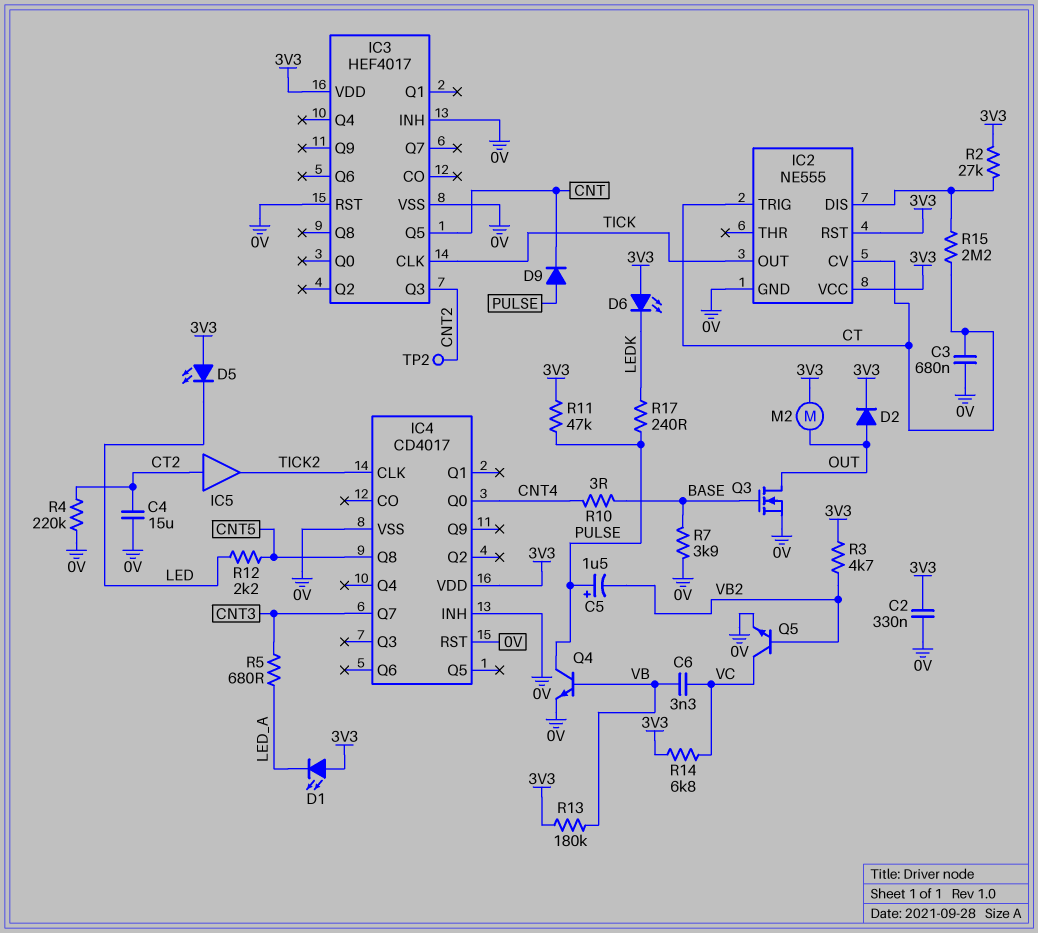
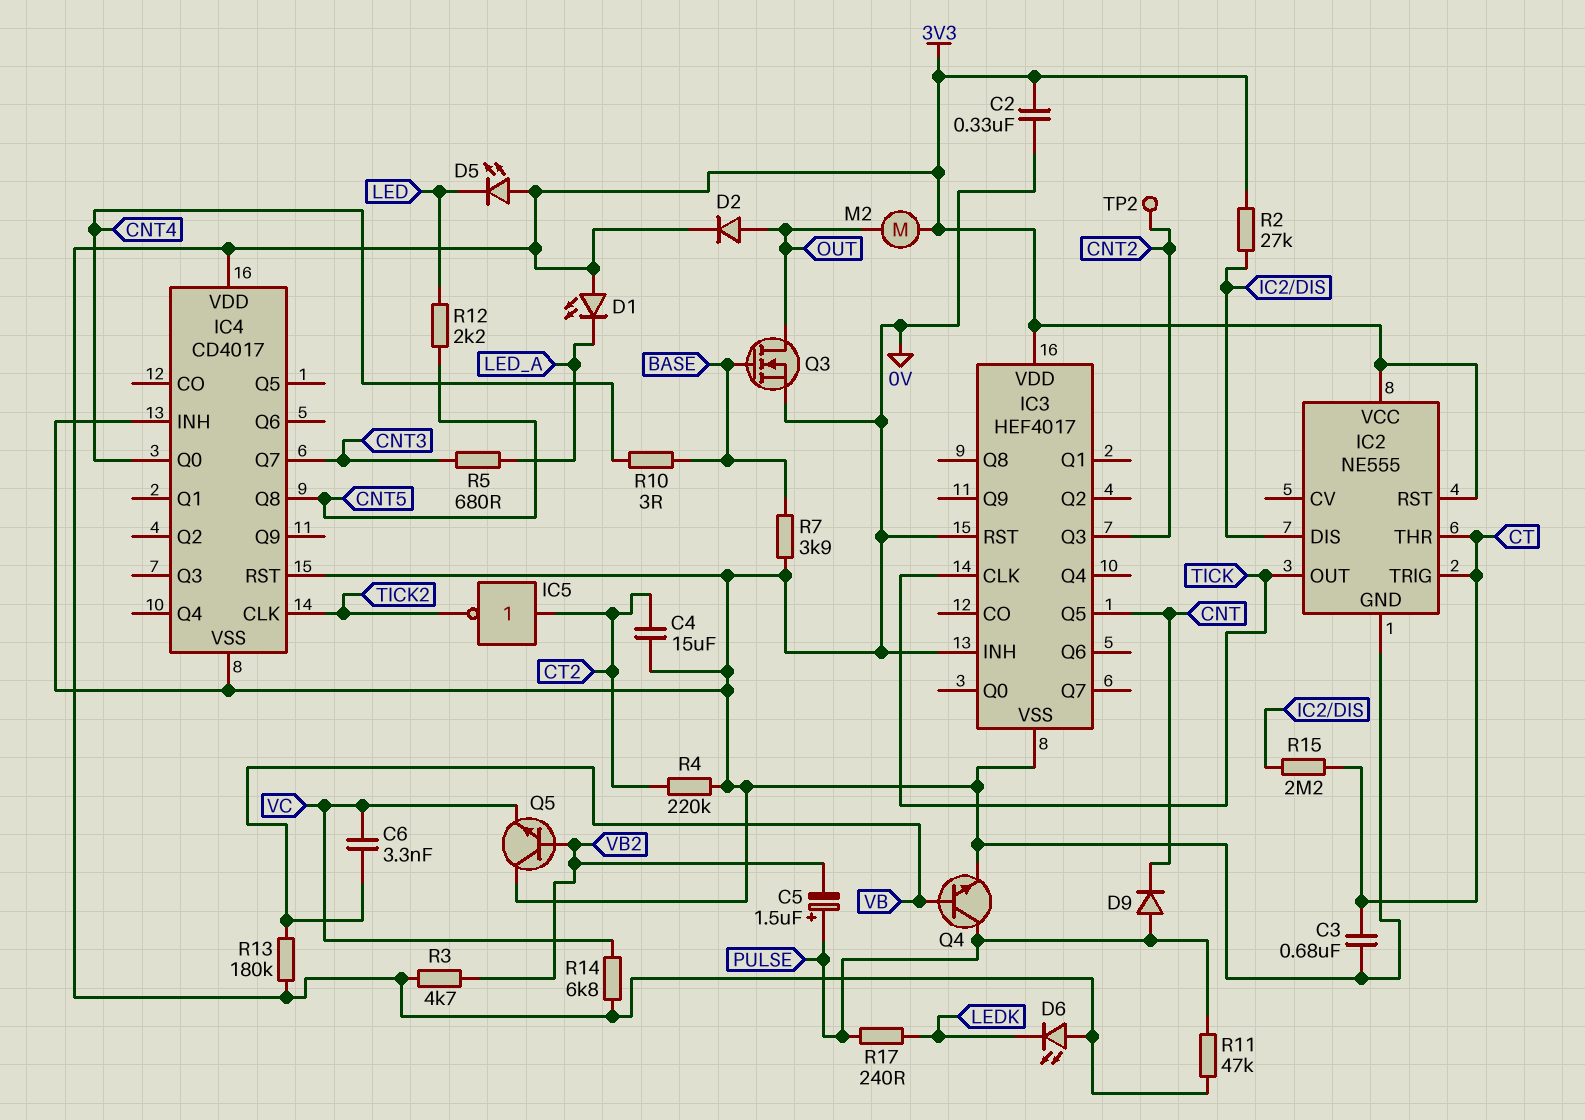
IC2 pin CV: CT -> none
IC2 pin THR: none -> CT
IC5: buffer (in CT2, out TICK2) -> NOT (in CT2, out TICK2)
Q5: NPN (B VB2, C VC, E 0V) -> NPN (B VB2, C 0V, E VC)

